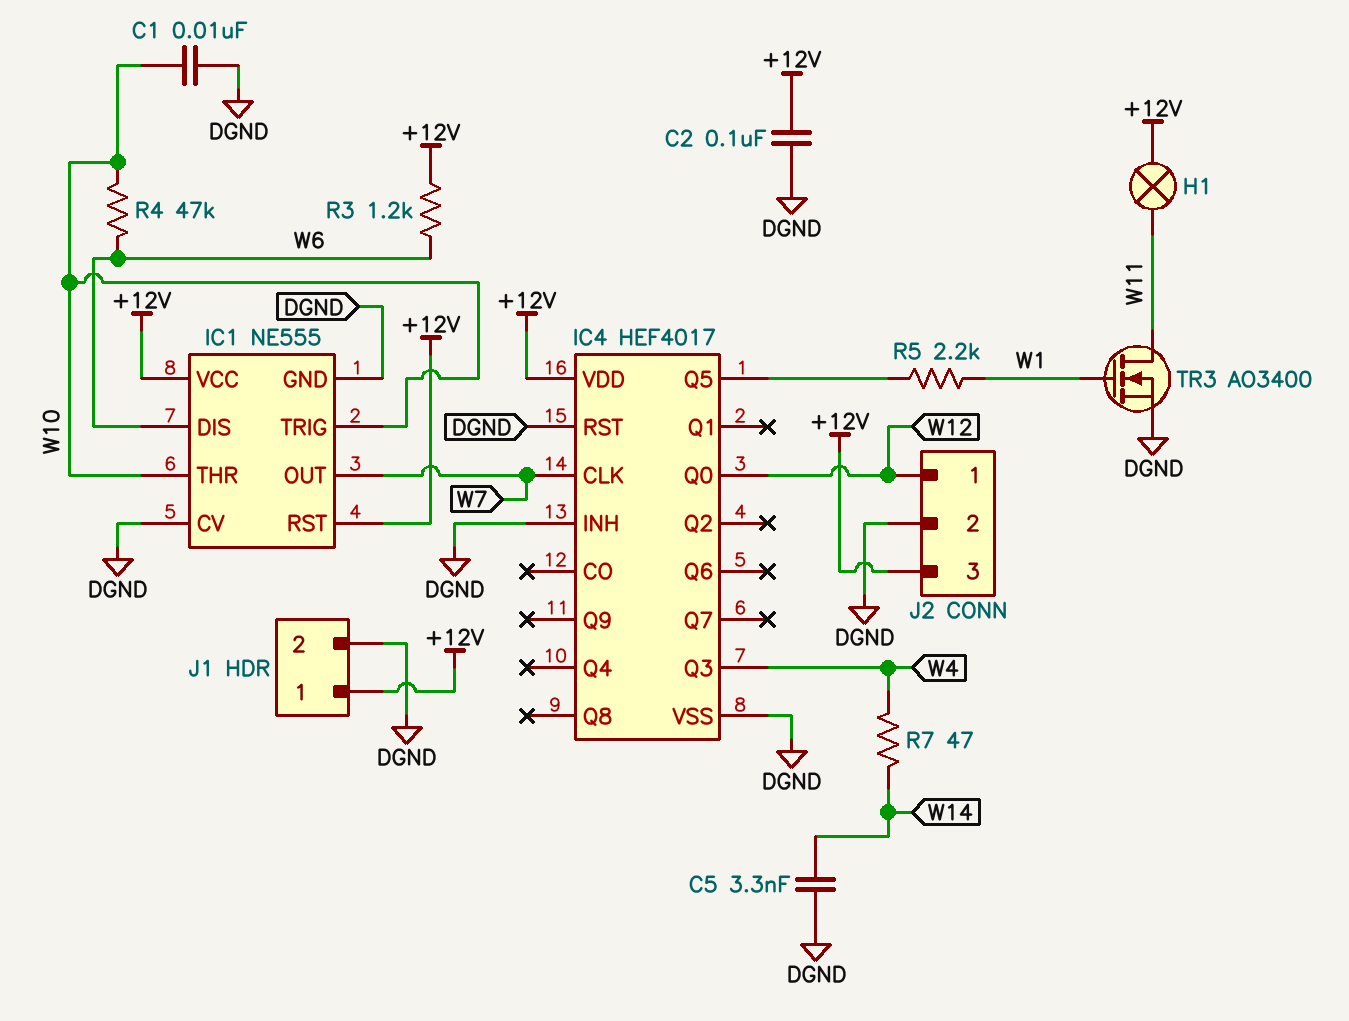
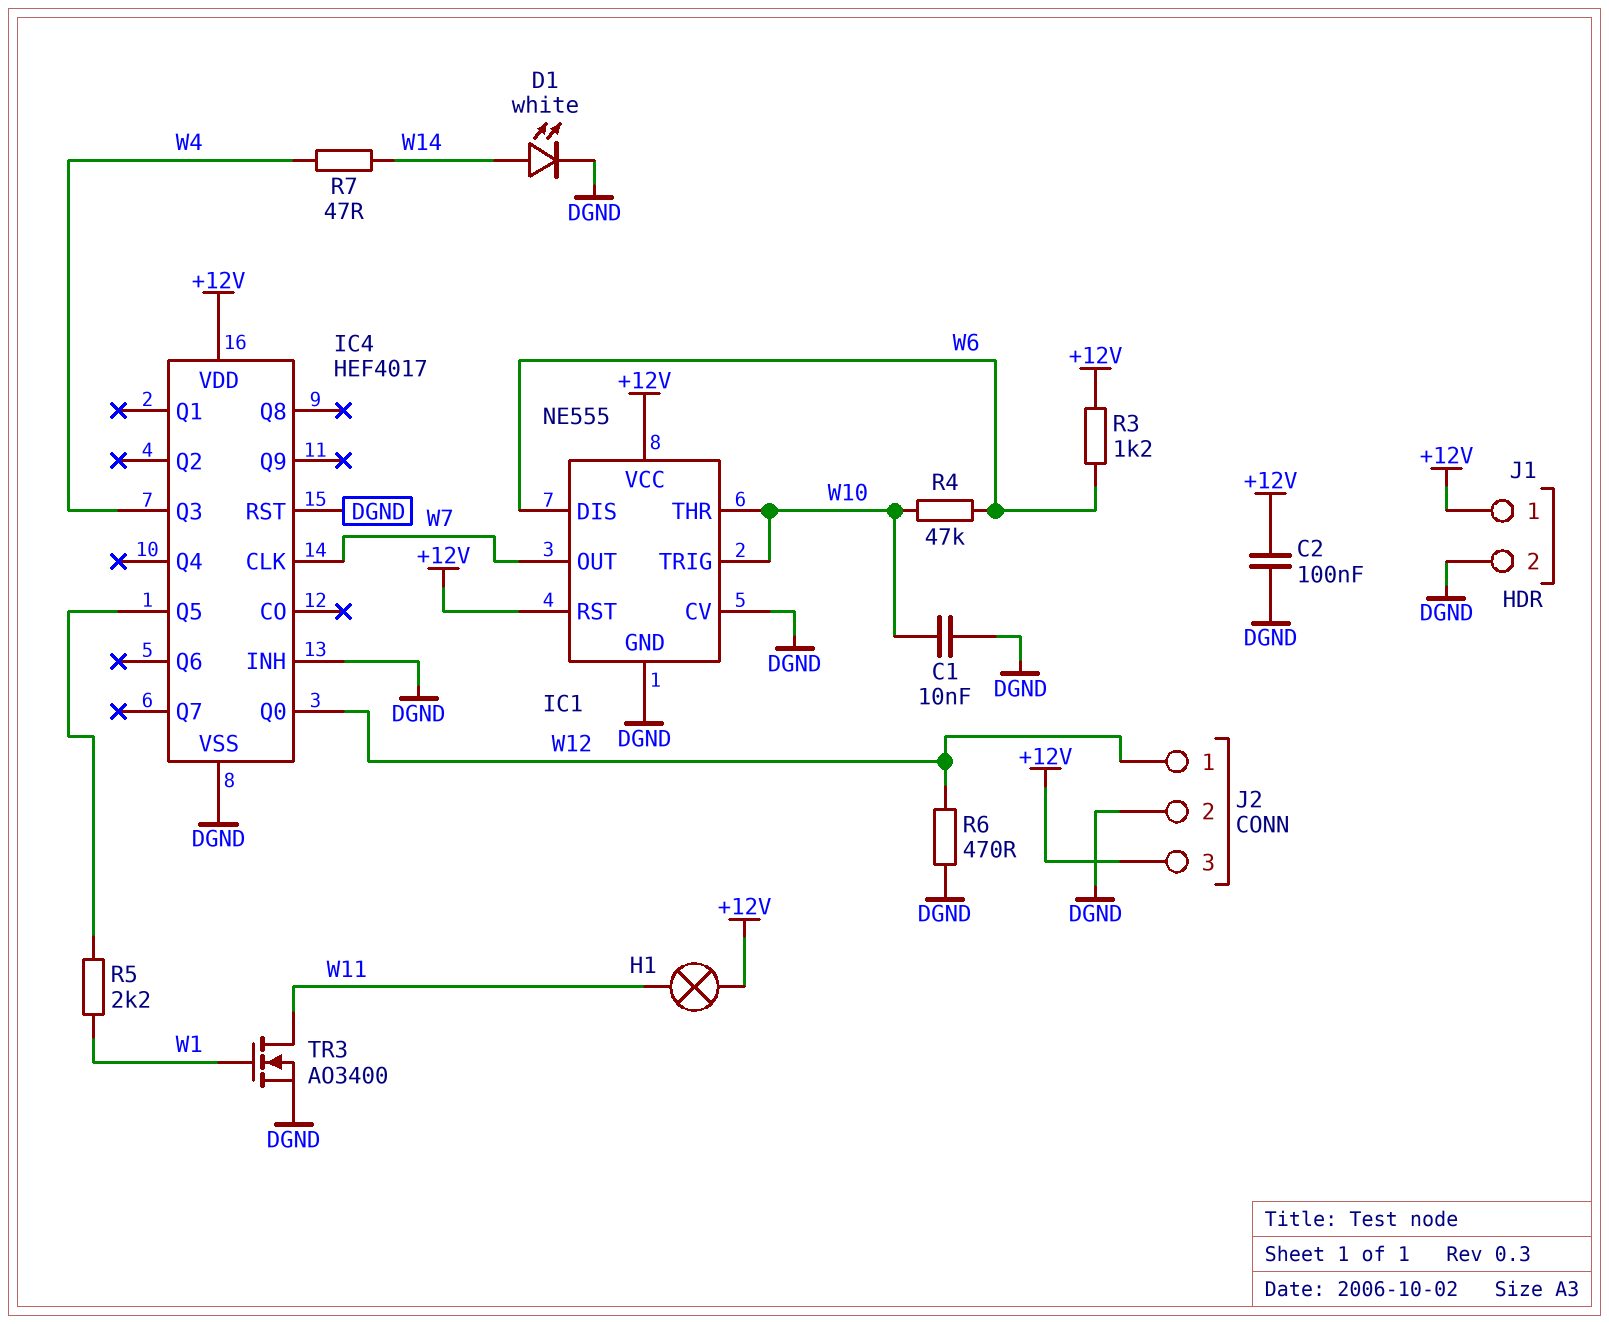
C5: 3.3nF (DGND, W14) -> none
D1: none -> LED white (A W14, K DGND)
R6: none -> 470 (DGND, W12)

